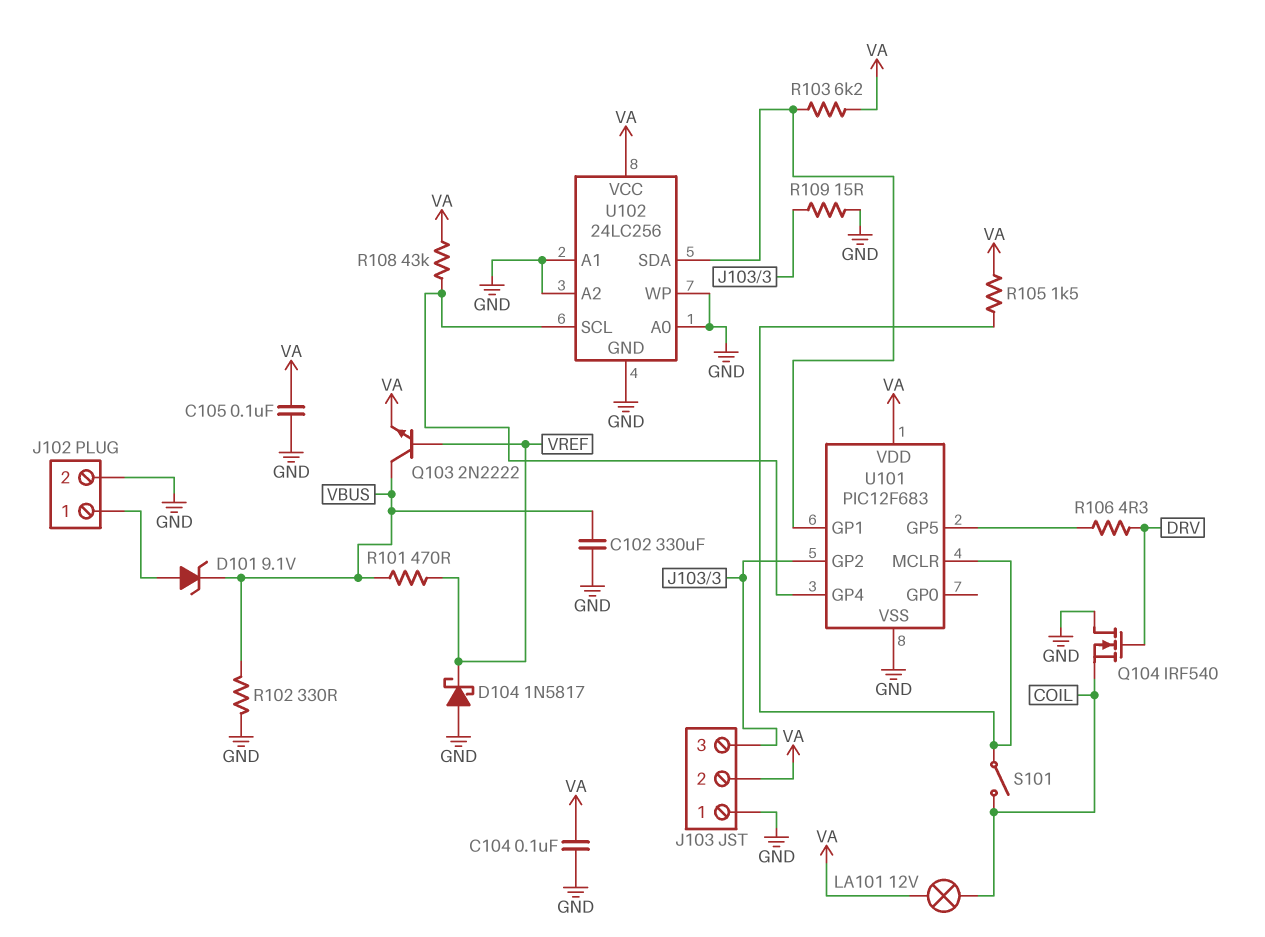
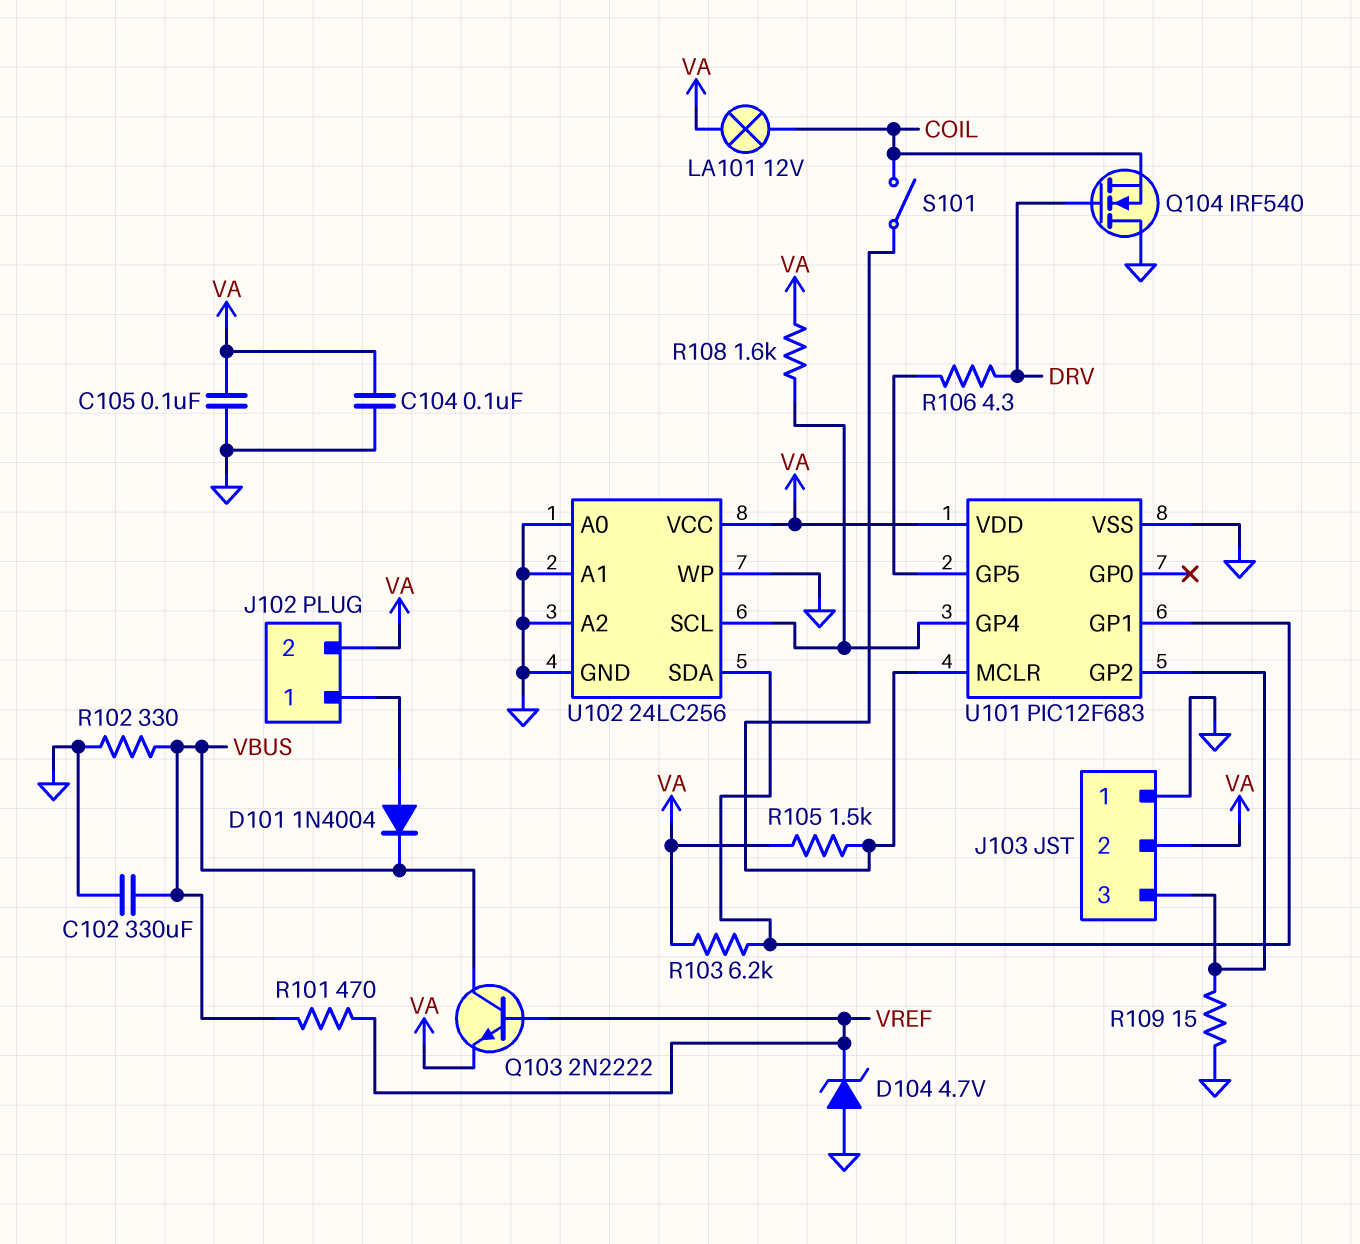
D101: zener 9.1V (A J102/1, K VBUS) -> diode 1N4004 (A J102/1, K VBUS)
D104: schottky 1N5817 (A GND, K VREF) -> zener 4.7V (A GND, K VREF)
J102 pin 2: GND -> VA
R108: 43k (U101/GP4, VA) -> 1.6k (U101/GP4, VA)

